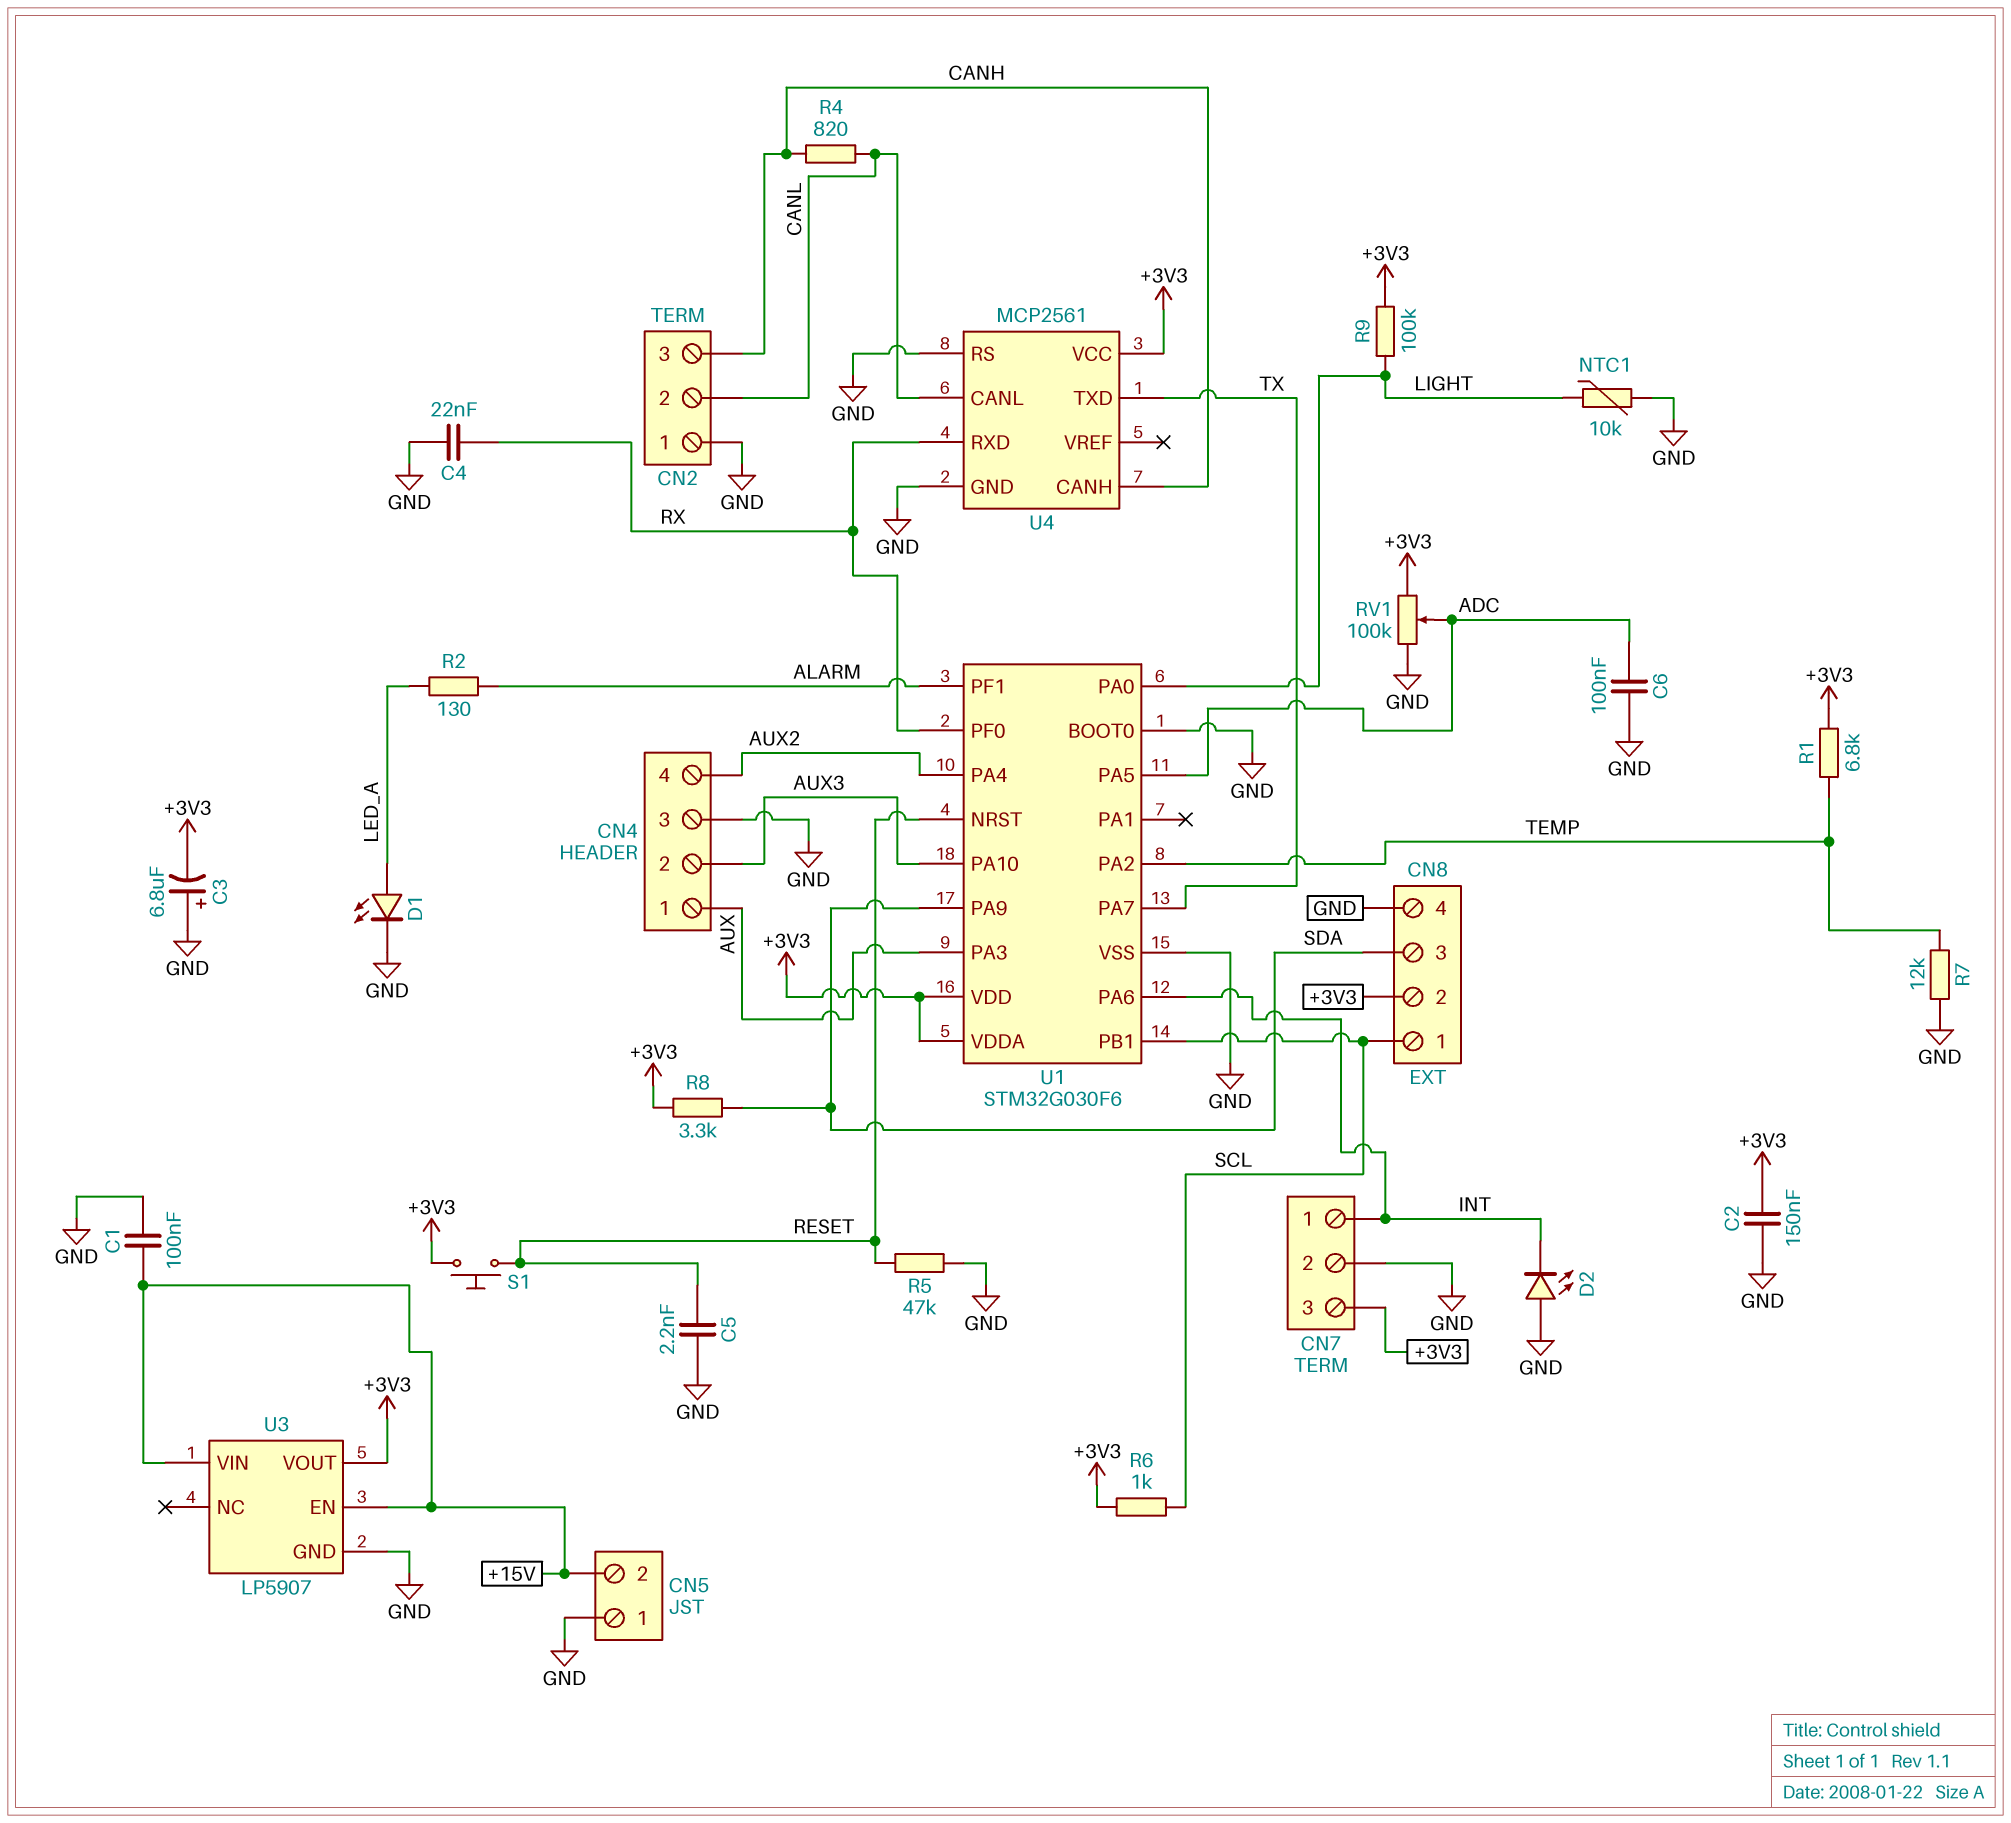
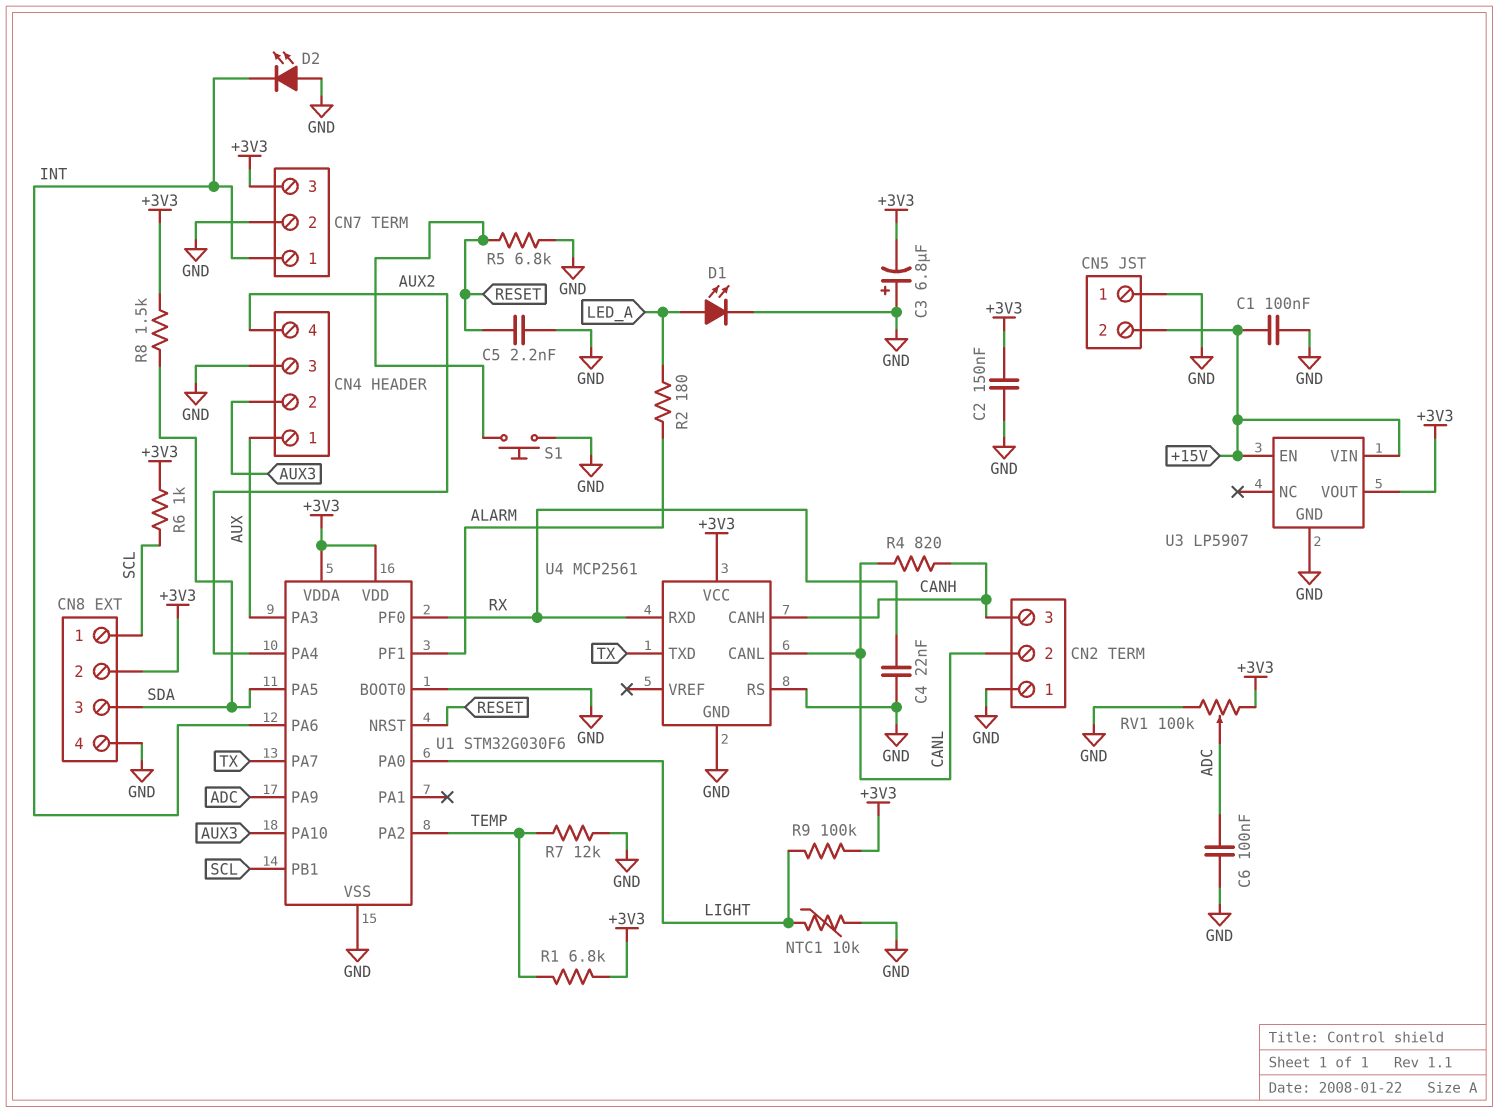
R2: 130 (ALARM, LED_A) -> 180 (ALARM, LED_A)
R5: 47k (GND, RESET) -> 6.8k (GND, RESET)
R8: 3.3k (+3V3, SDA) -> 1.5k (+3V3, SDA)
S1: button (+3V3, RESET) -> button (GND, RESET)
U1 pin PA5: ADC -> SDA
U1 pin PA9: SDA -> ADC

